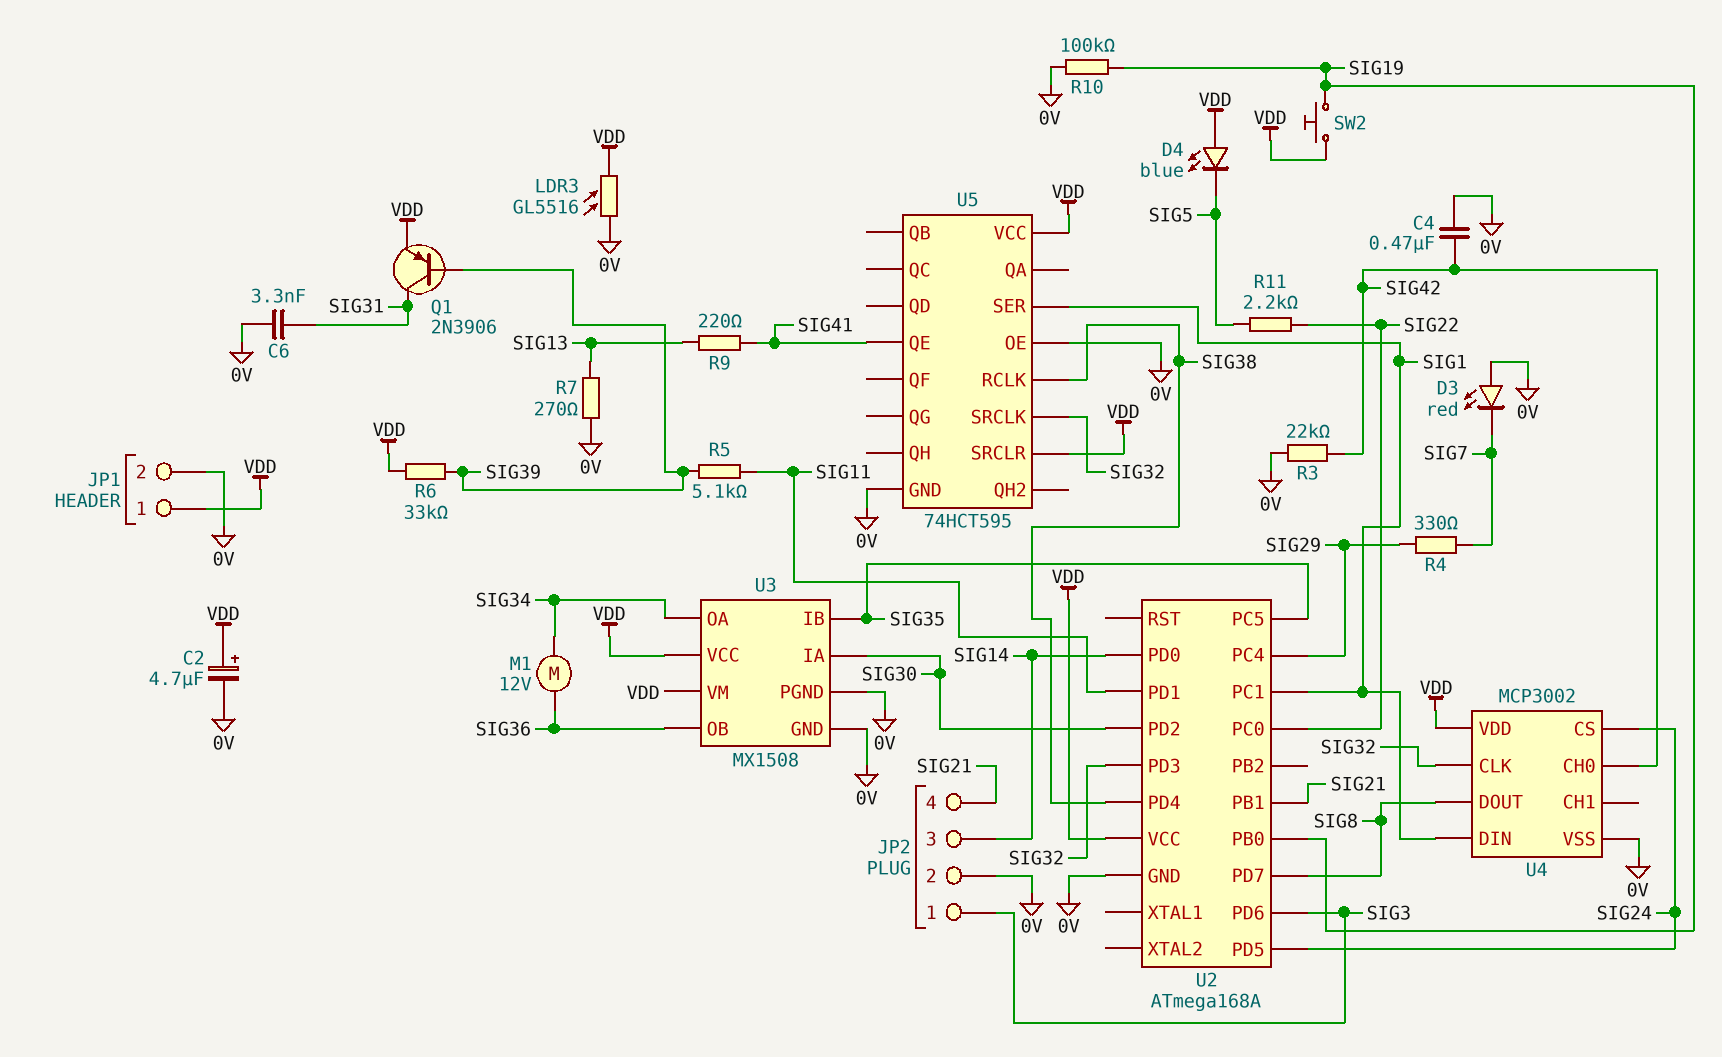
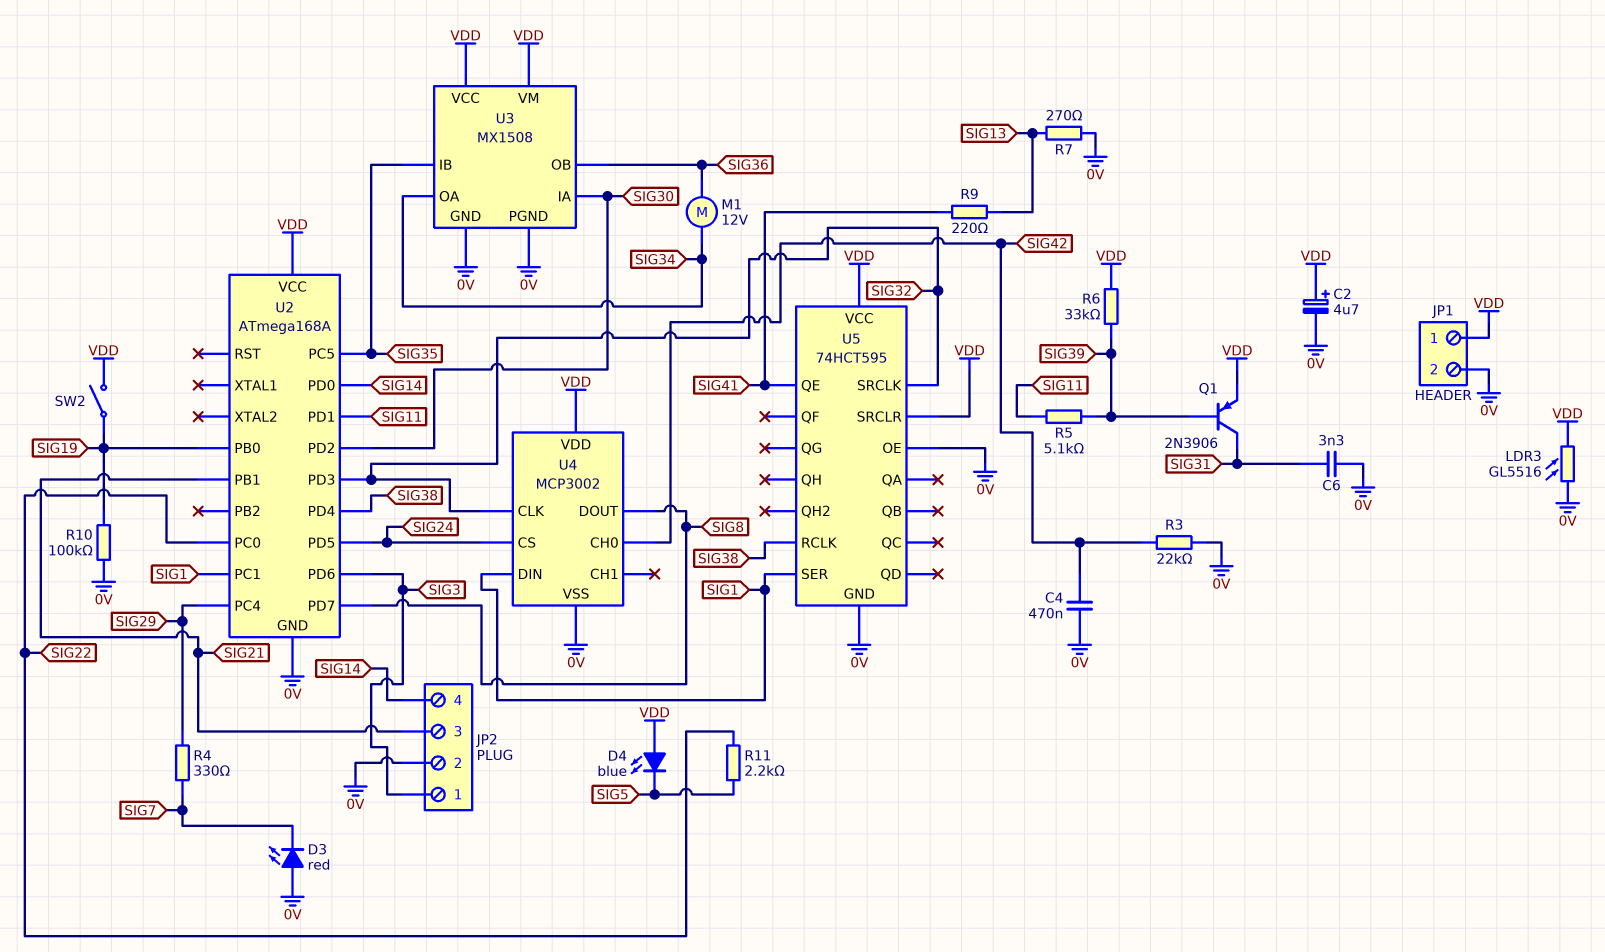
JP2 pin 3: SIG14 -> SIG21
JP2 pin 4: SIG21 -> SIG14
SW2: button (SIG19, VDD) -> switch (SIG19, VDD)

